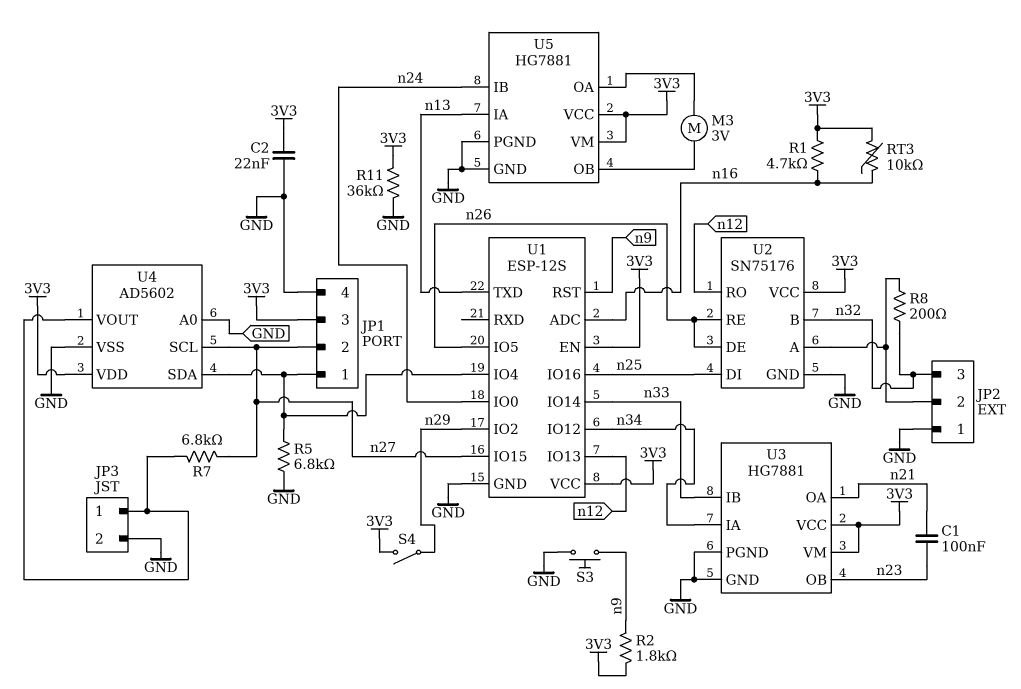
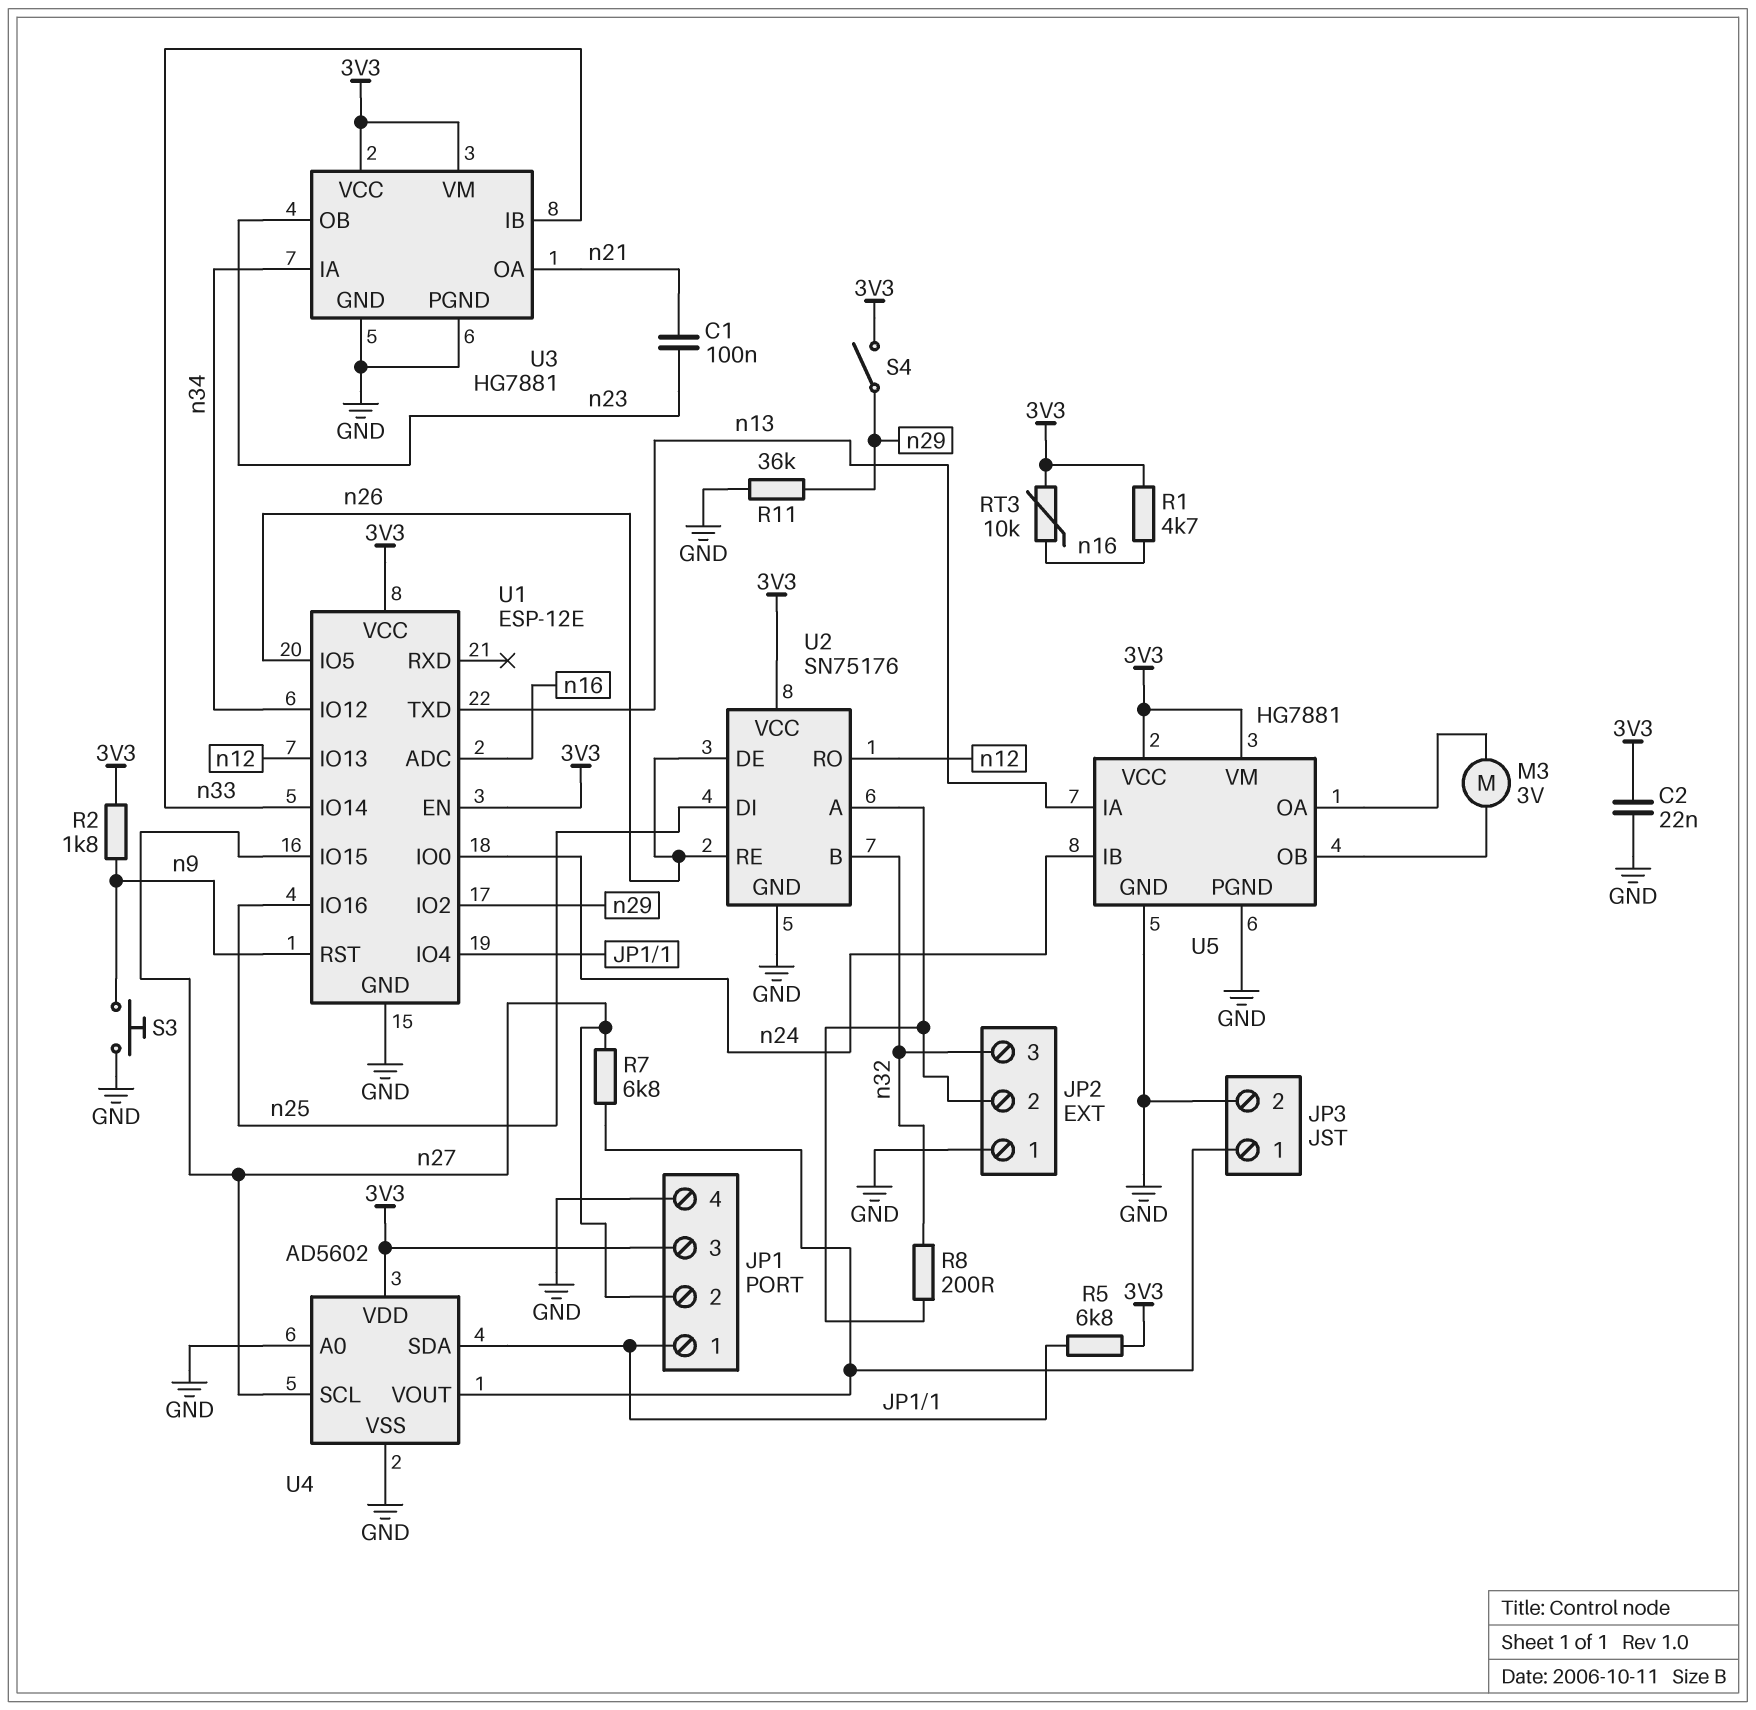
R5: 6.8k (GND, JP1/1) -> 6.8k (3V3, JP1/1)
R11: 36k (3V3, GND) -> 36k (GND, n29)
U1: ESP-12S -> ESP-12E

